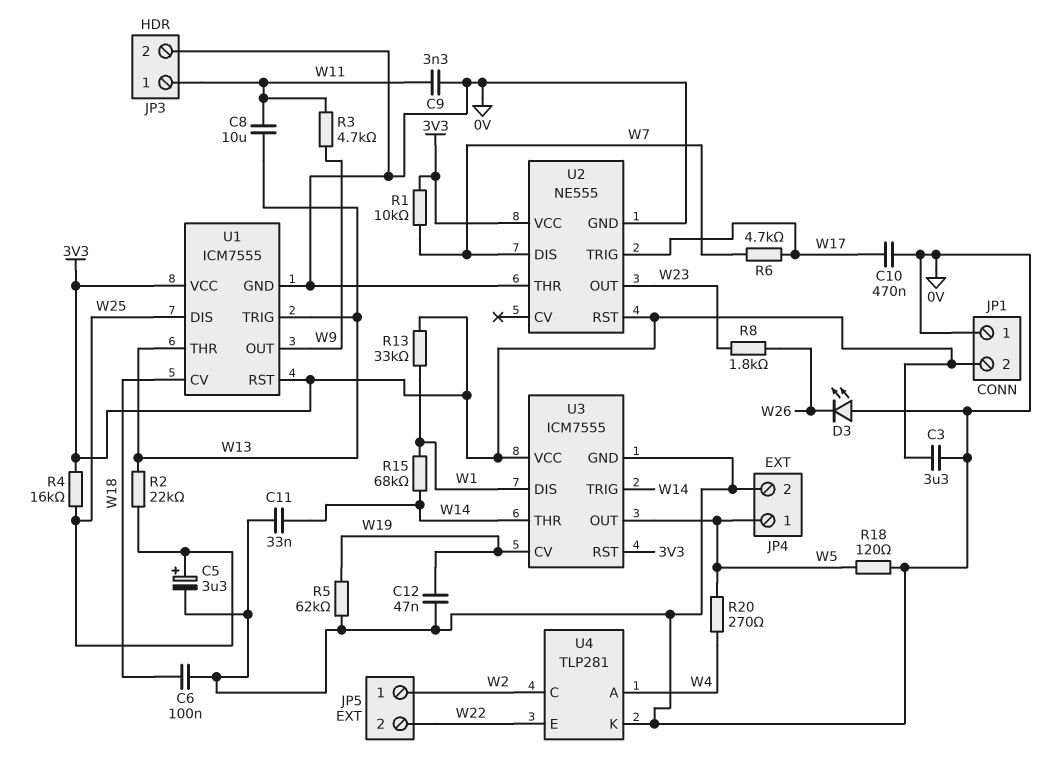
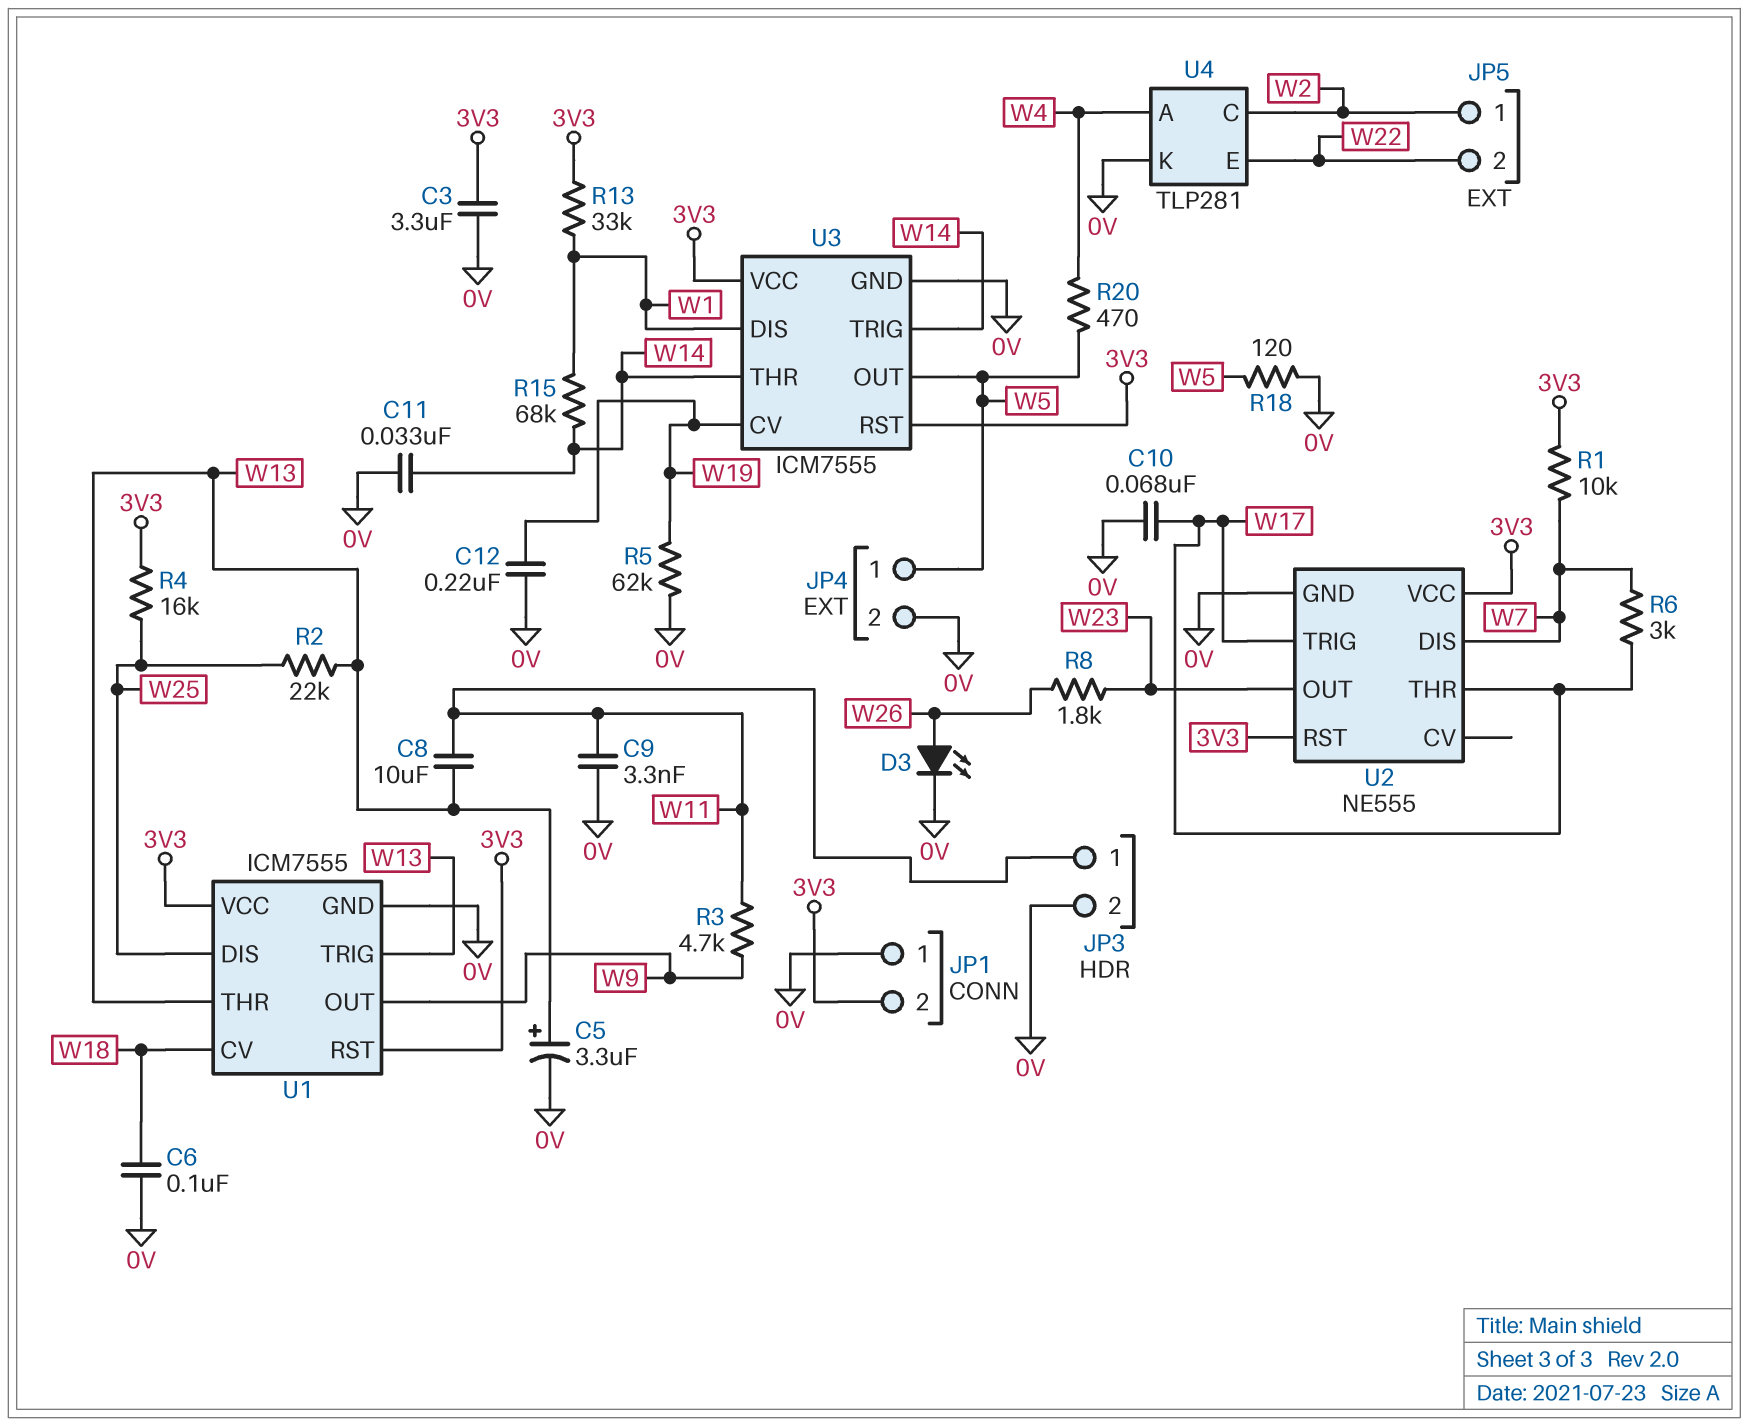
C5: 3.3uF (plus W25, minus 0V) -> 3.3uF (plus W13, minus 0V)
C10: 470nF (0V, W17) -> 68nF (0V, W17)
C12: 47nF (0V, W19) -> 220nF (0V, W19)
D3: LED (A 0V, K W26) -> LED (A W26, K 0V)
R6: 4.7k (W7, W17) -> 3k (W7, W17)
R20: 270 (W4, W5) -> 470 (W4, W5)
U2 pin THR: 0V -> W17

